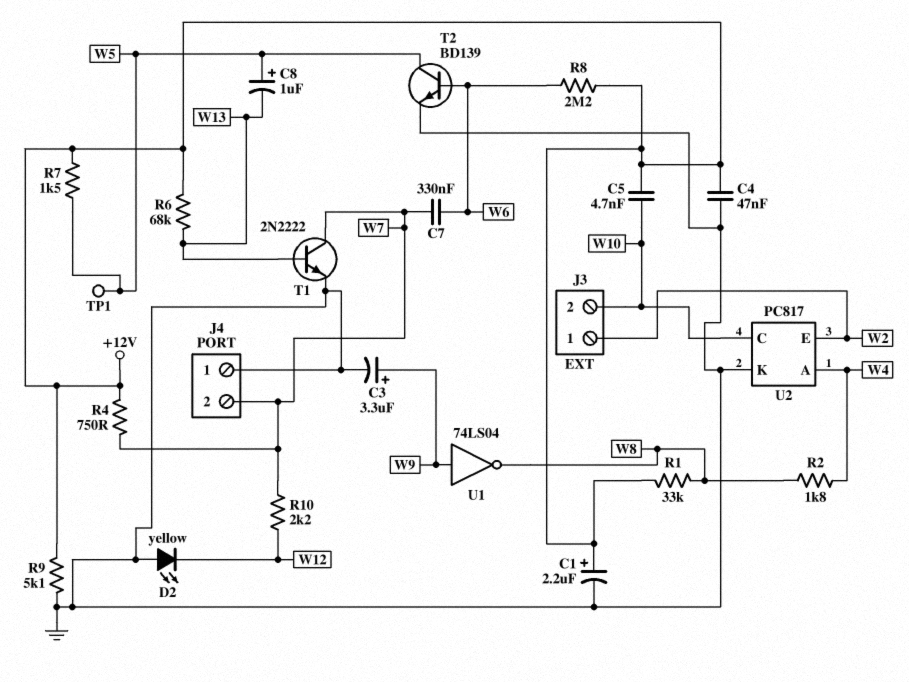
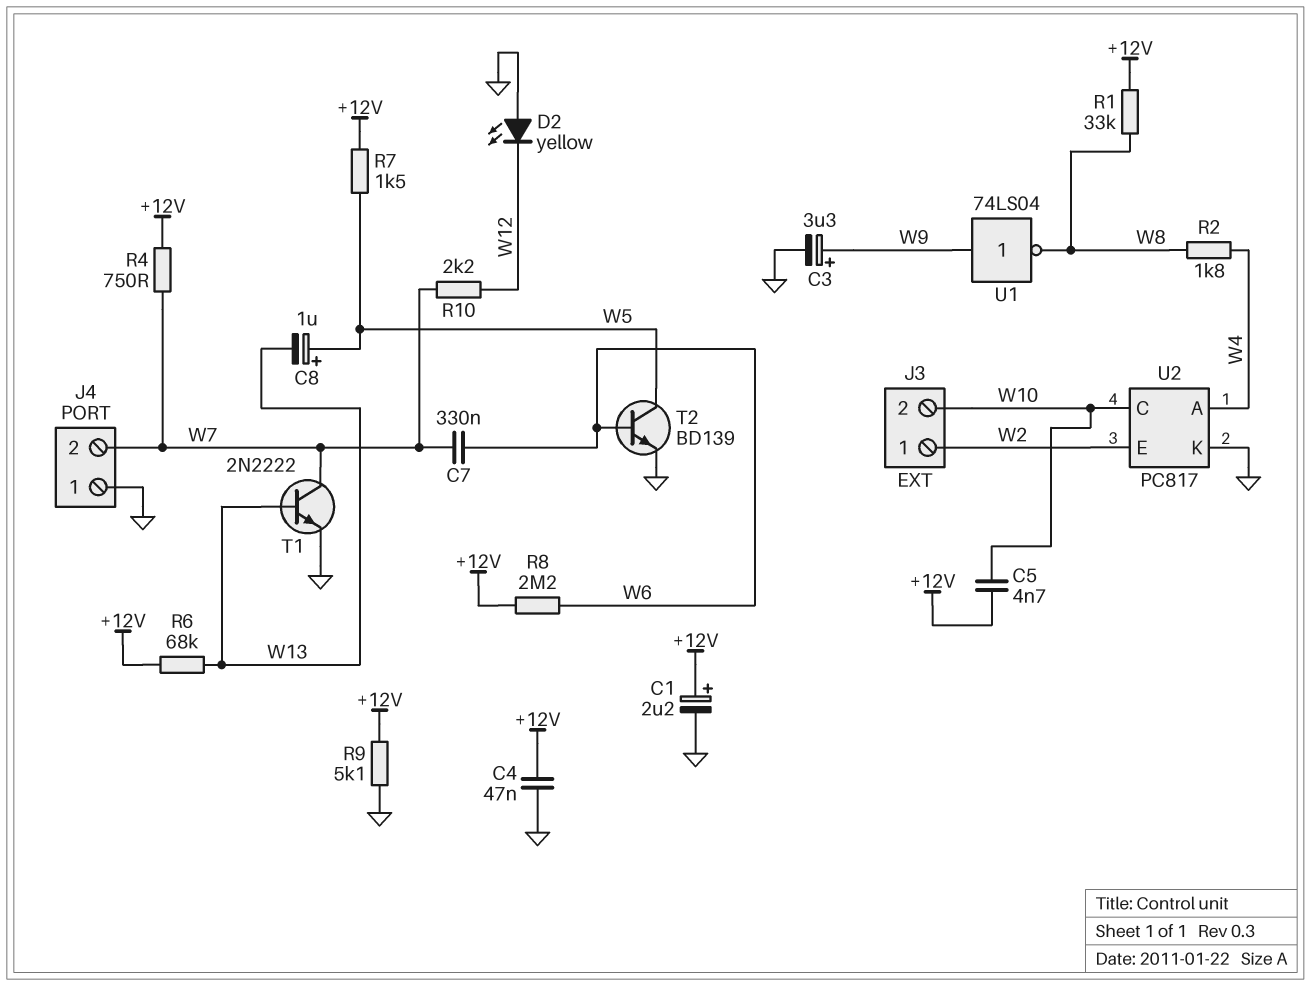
TP1: test point (W5) -> none

